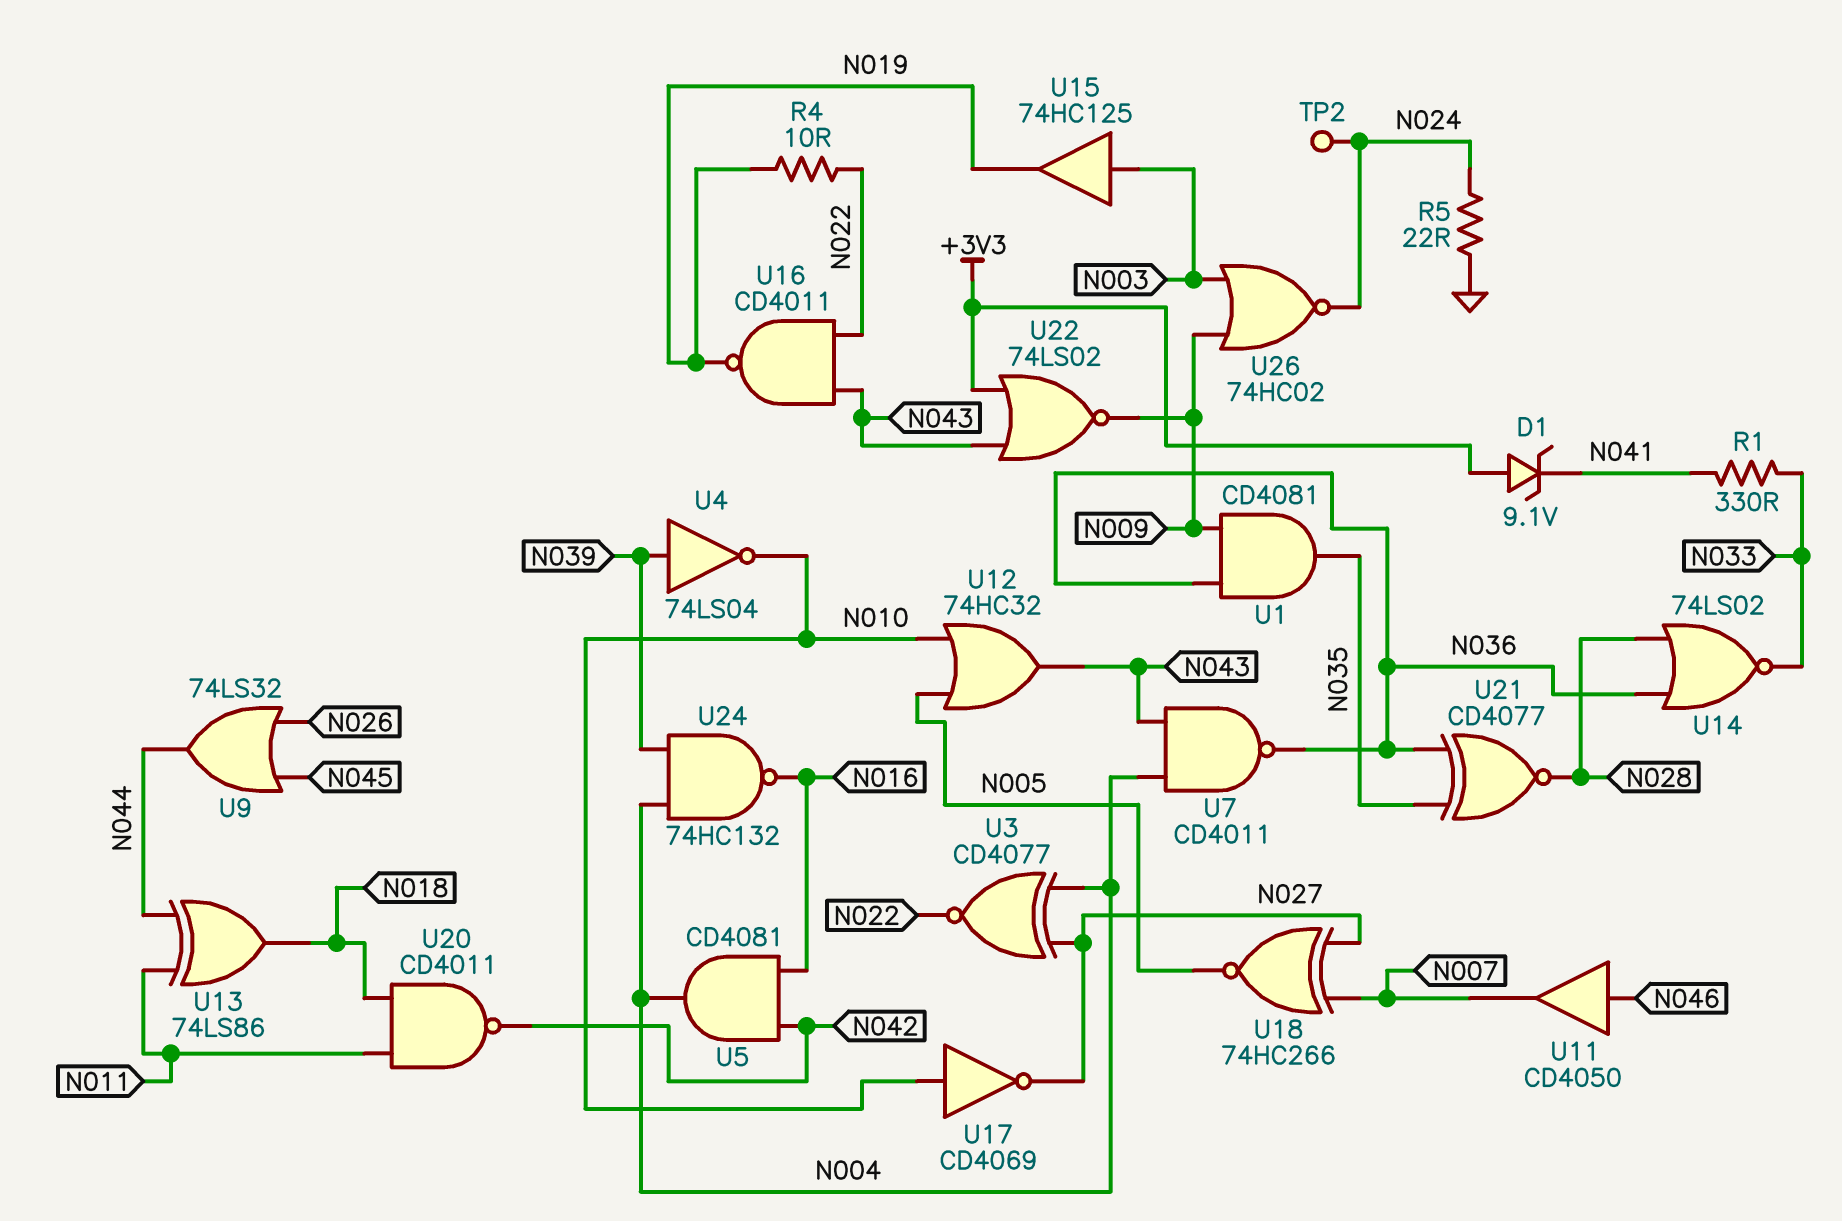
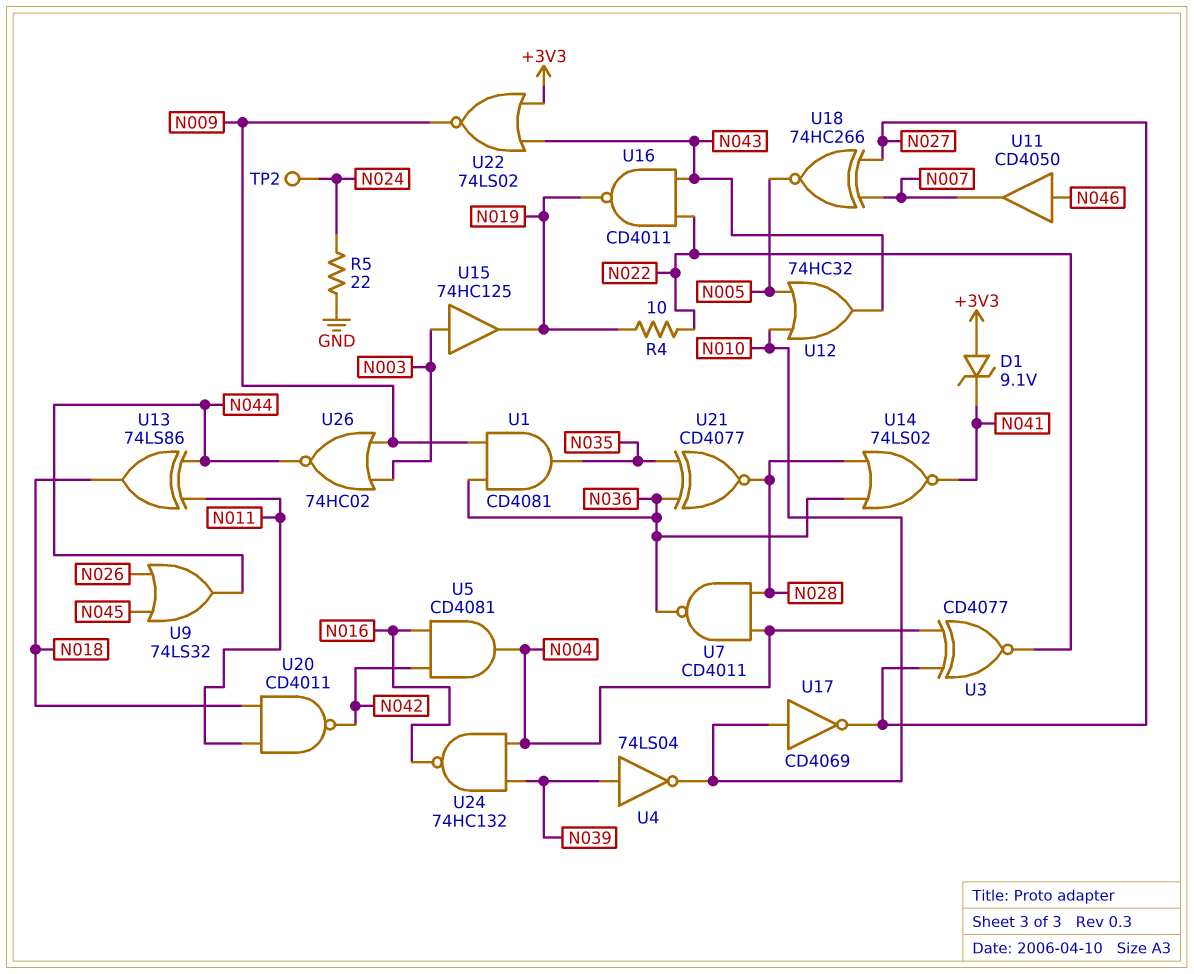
R1: 330 (N033, N041) -> none
U7: NAND CD4011 (in N004, in N043, out N036) -> NAND CD4011 (in N004, in N028, out N036)
U14: NOR 74LS02 (in N028, in N036, out N033) -> NOR 74LS02 (in N028, in N036, out N041)
U26: NOR 74HC02 (in N003, in N009, out N024) -> NOR 74HC02 (in N003, in N009, out N044)

